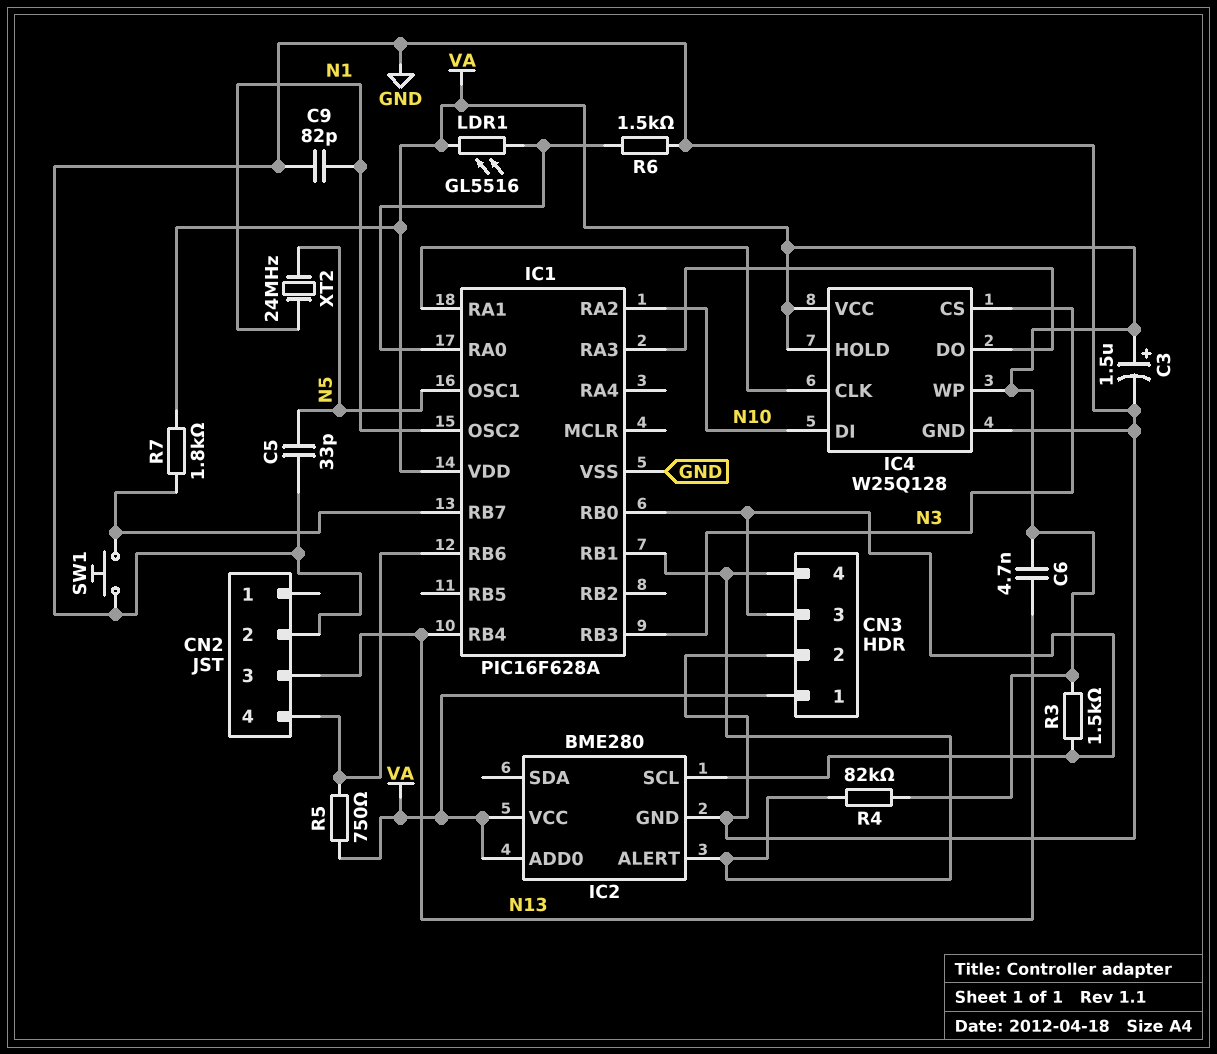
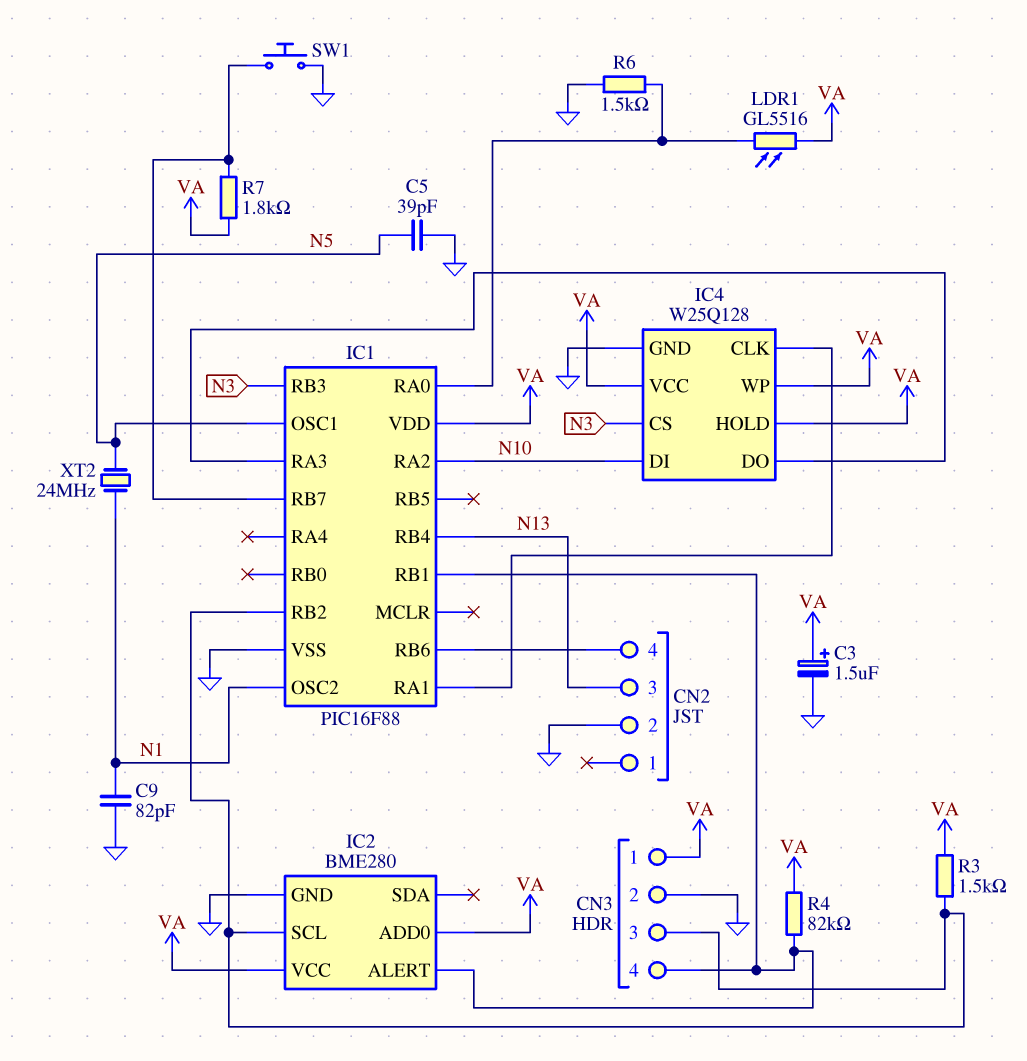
C5: 33pF (GND, N5) -> 39pF (GND, N5)
C6: 4.7nF (N13, VA) -> none
IC1: PIC16F628A -> PIC16F88
IC1 pin RB0: CN3/3 -> none
IC1 pin RB2: none -> CN3/3
R5: 750 (CN2/4, VA) -> none

